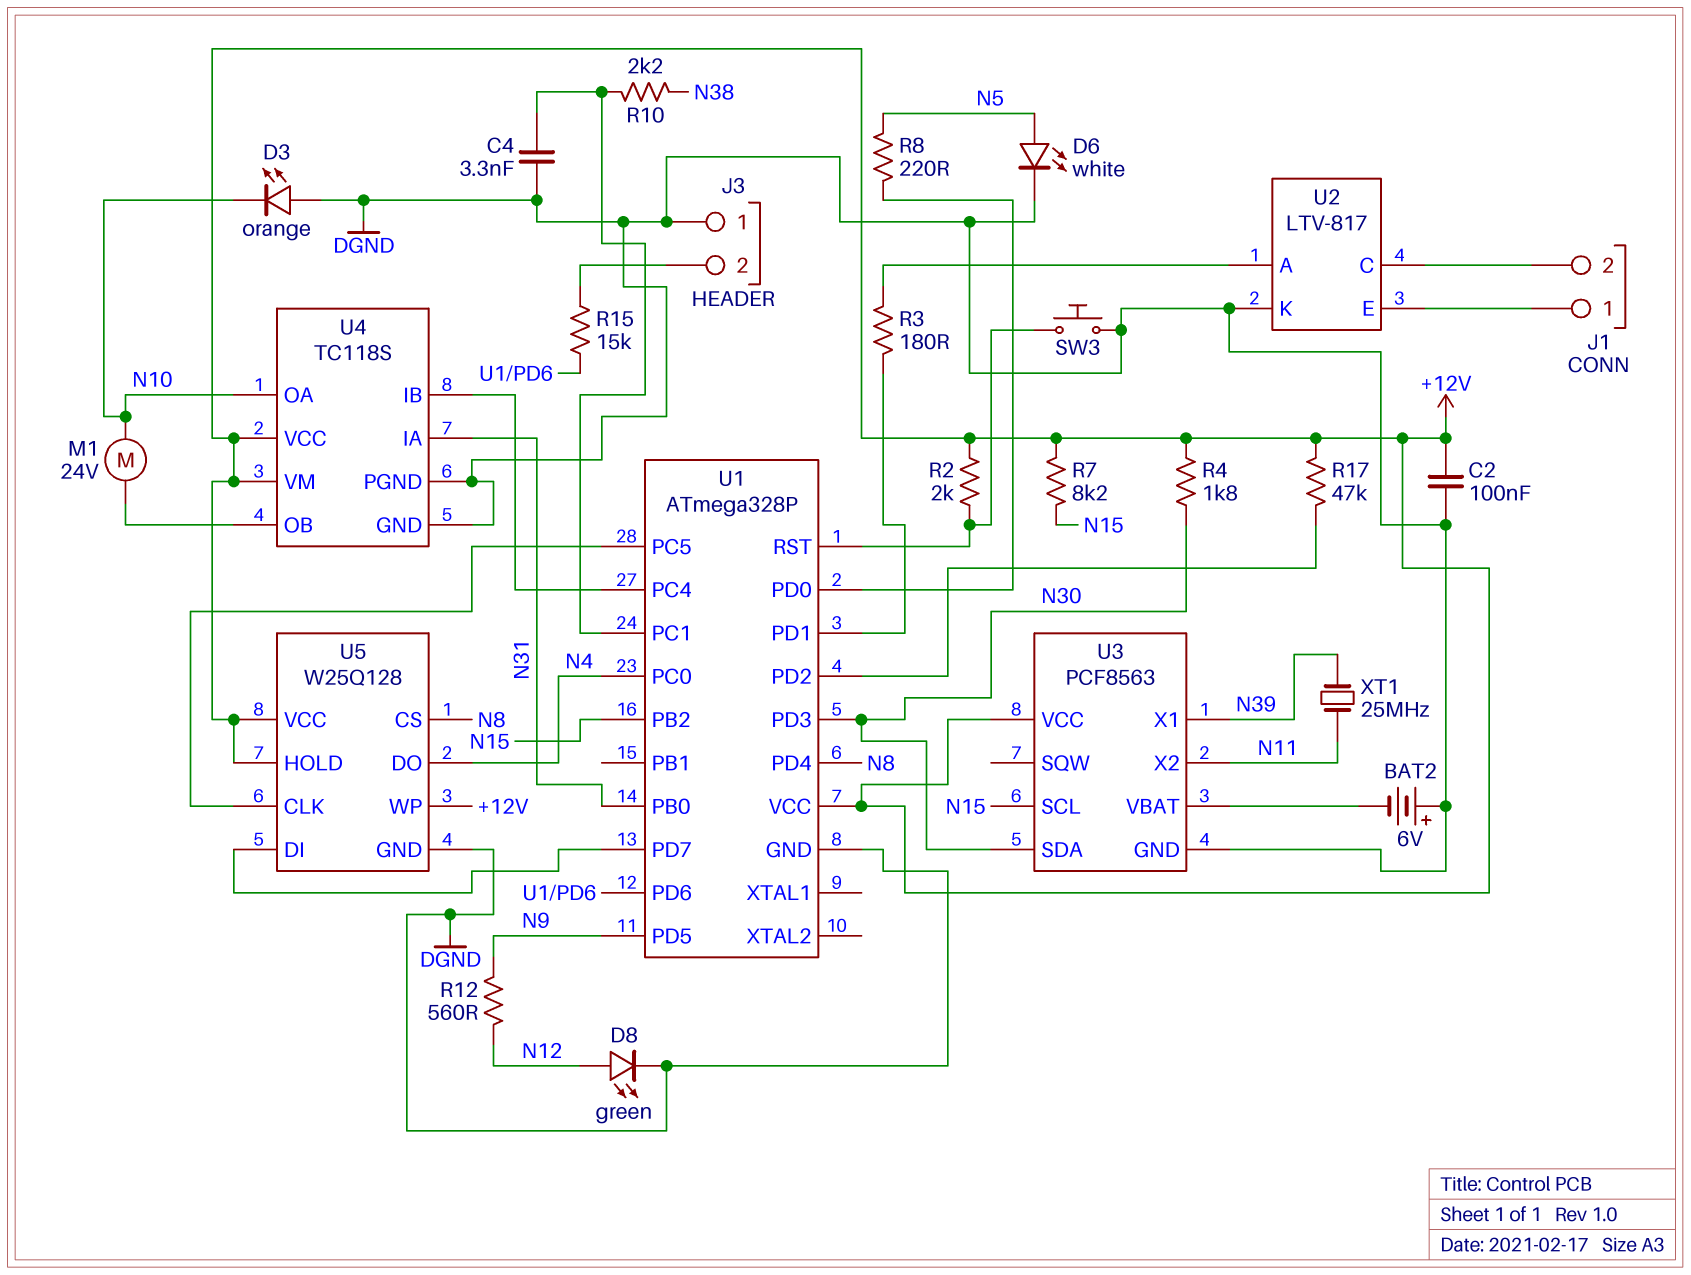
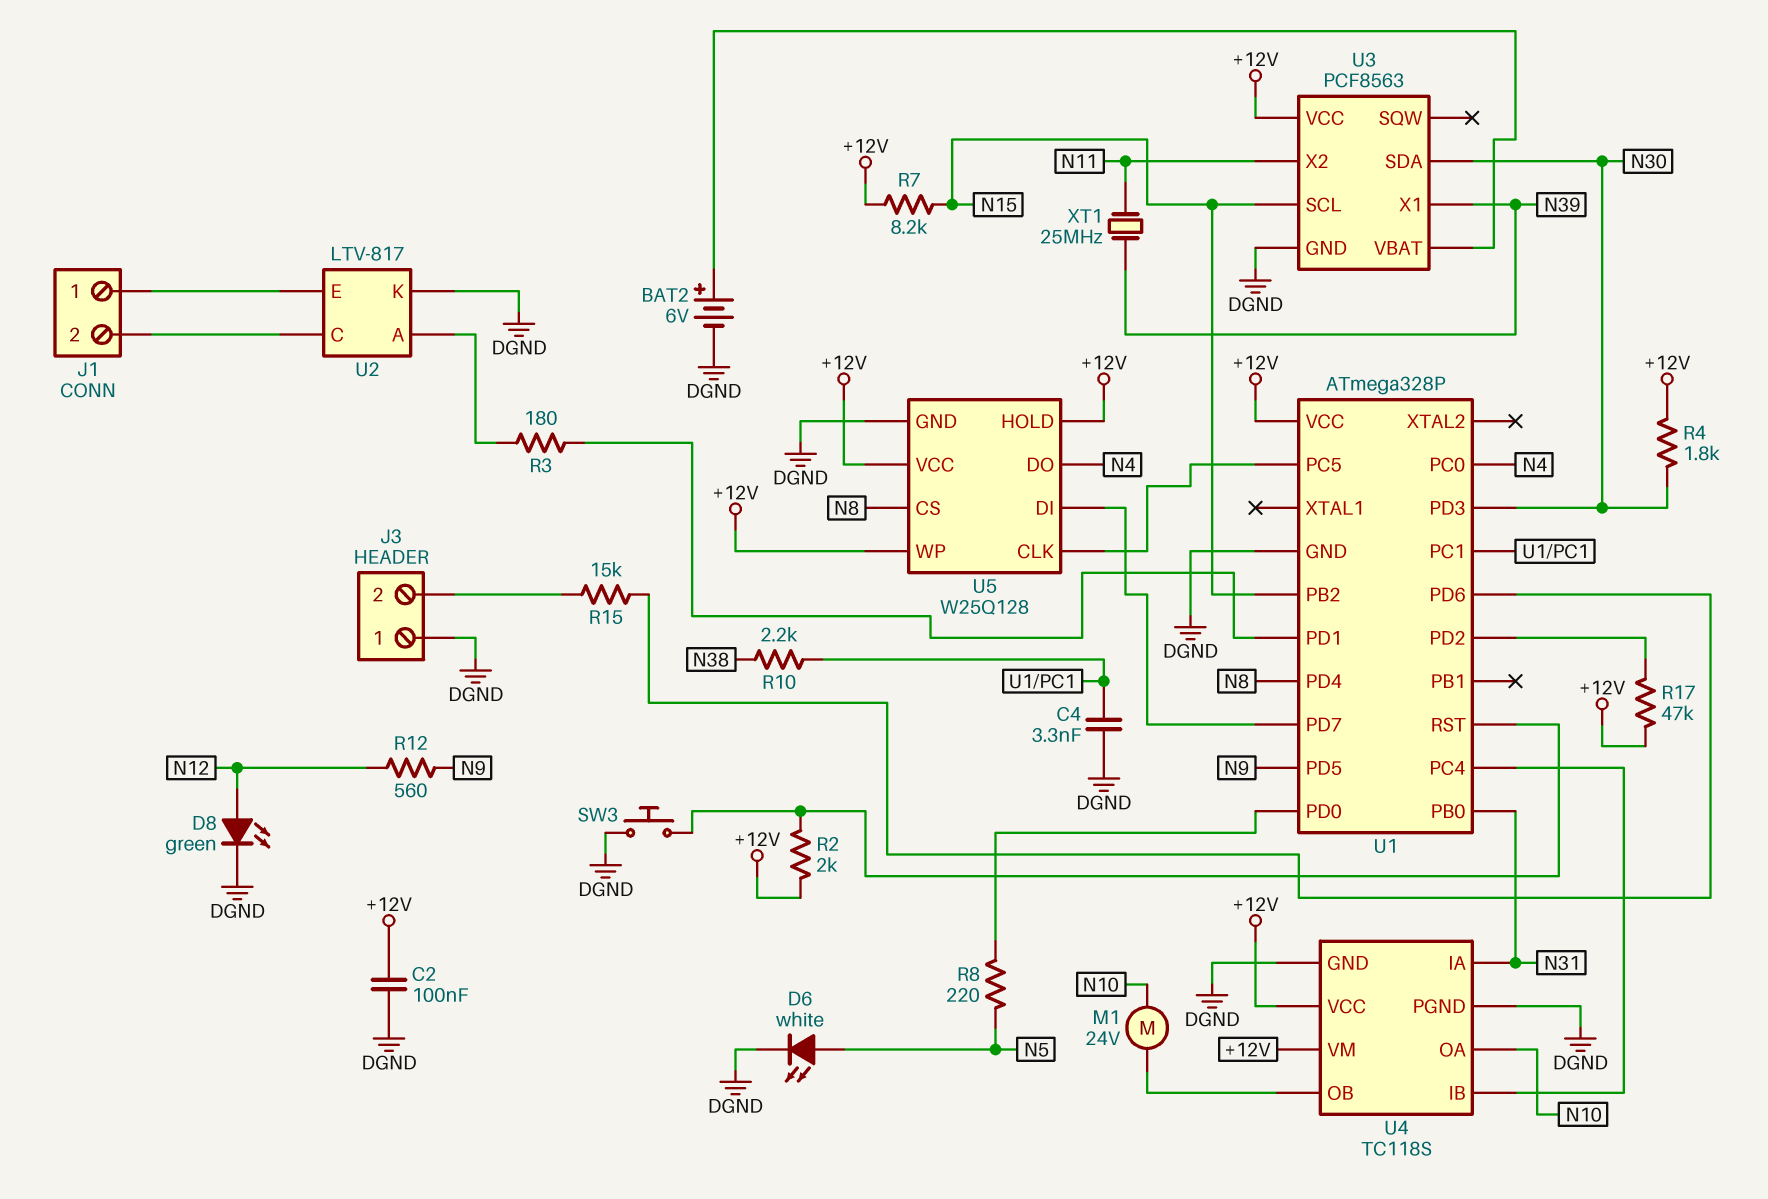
BAT2: 6V (plus DGND, minus U3/VBAT) -> 6V (plus U3/VBAT, minus DGND)
D3: LED orange (A DGND, K N10) -> none

